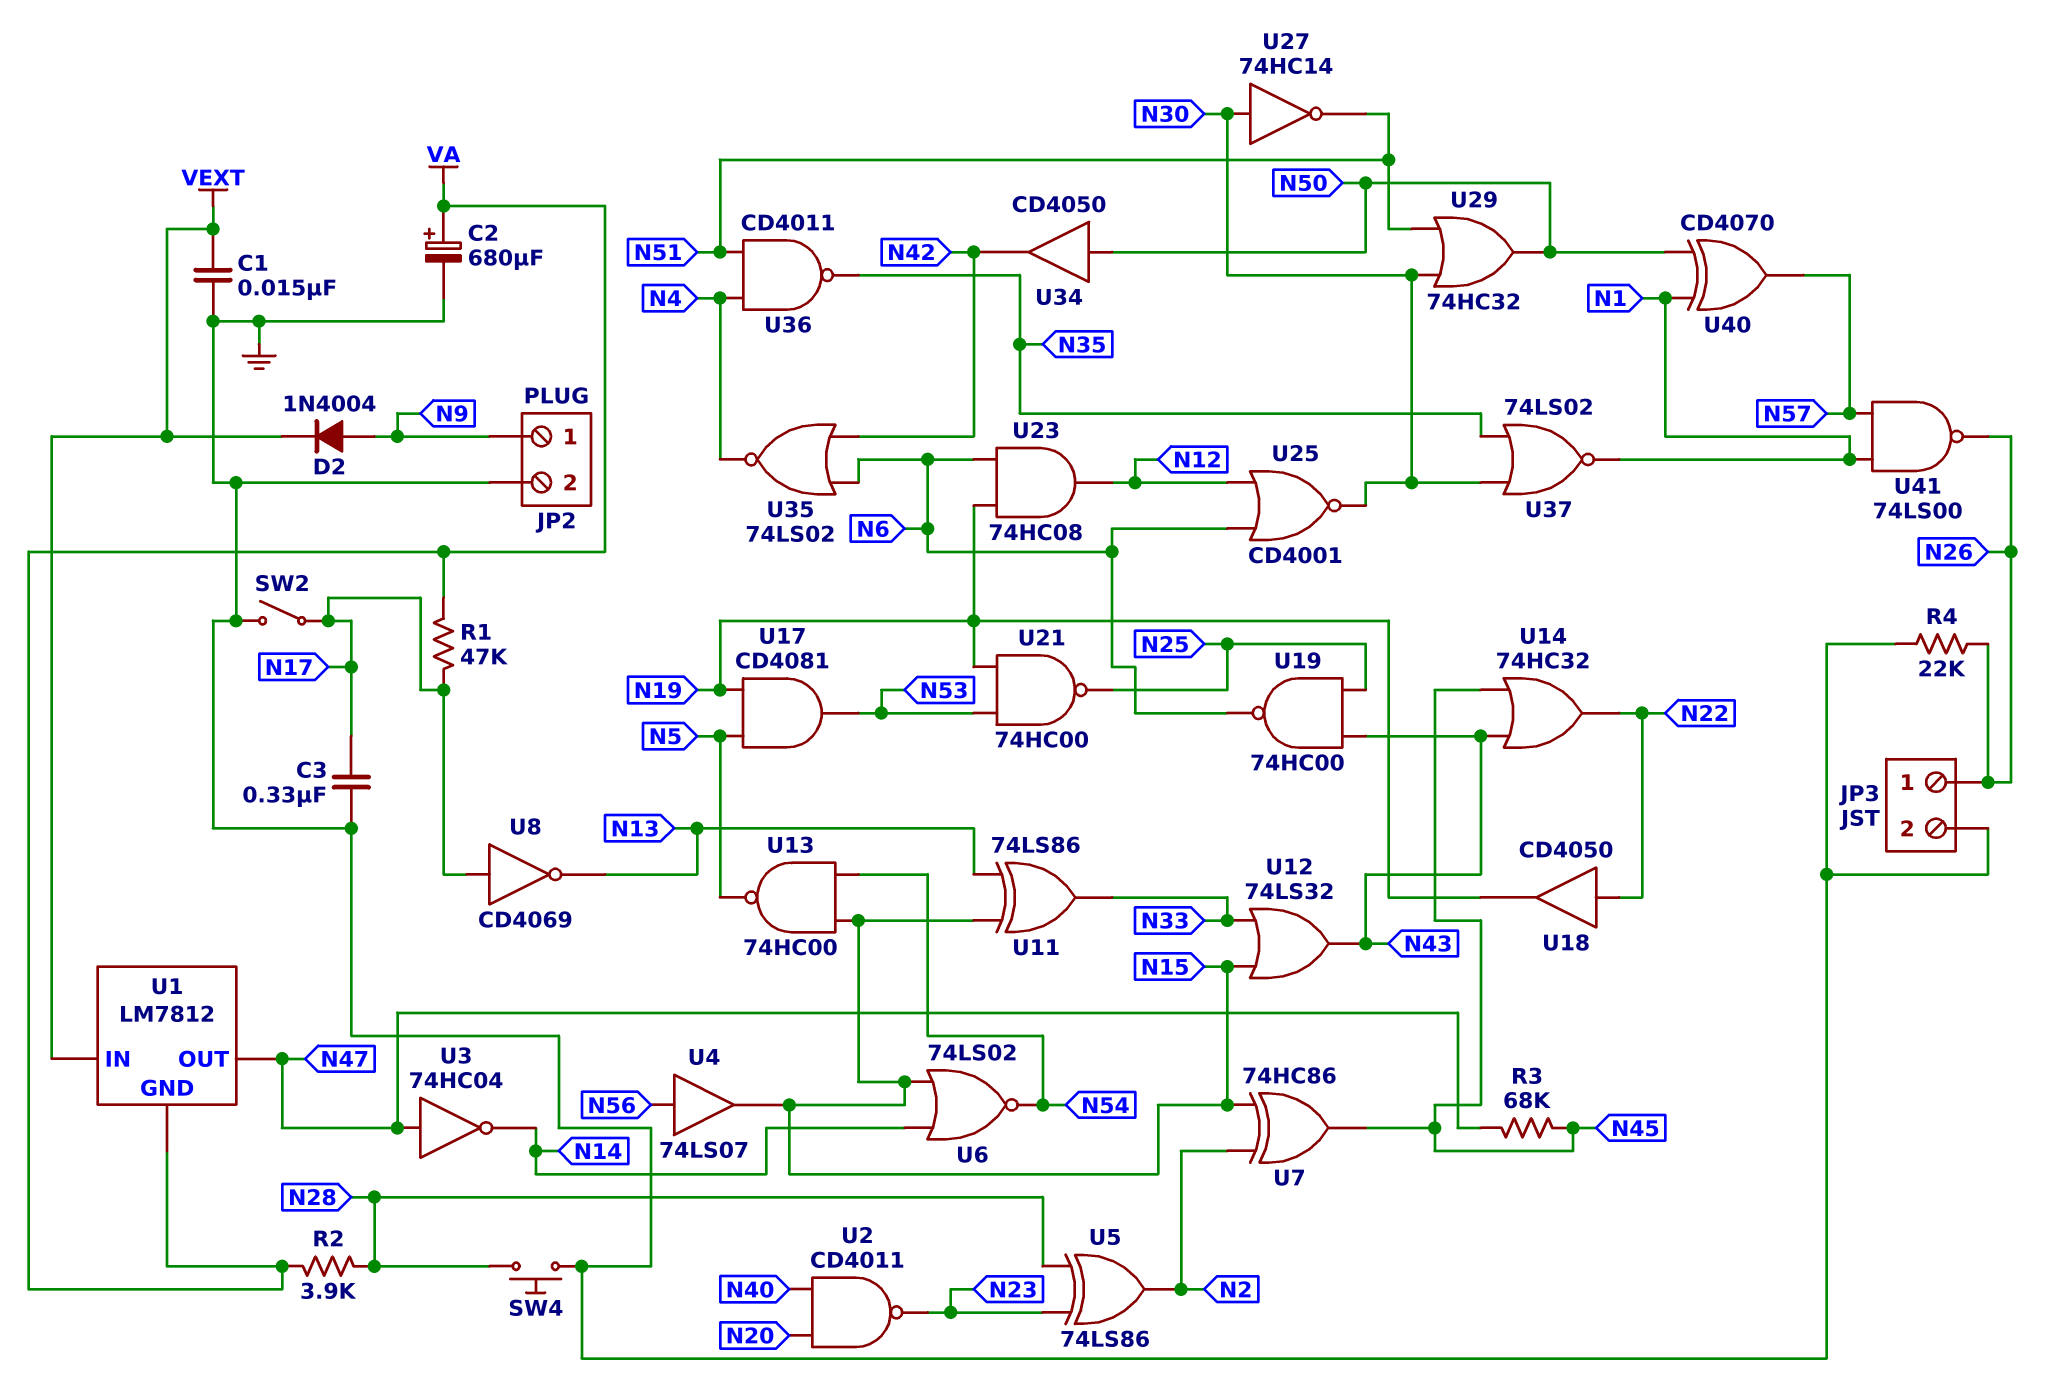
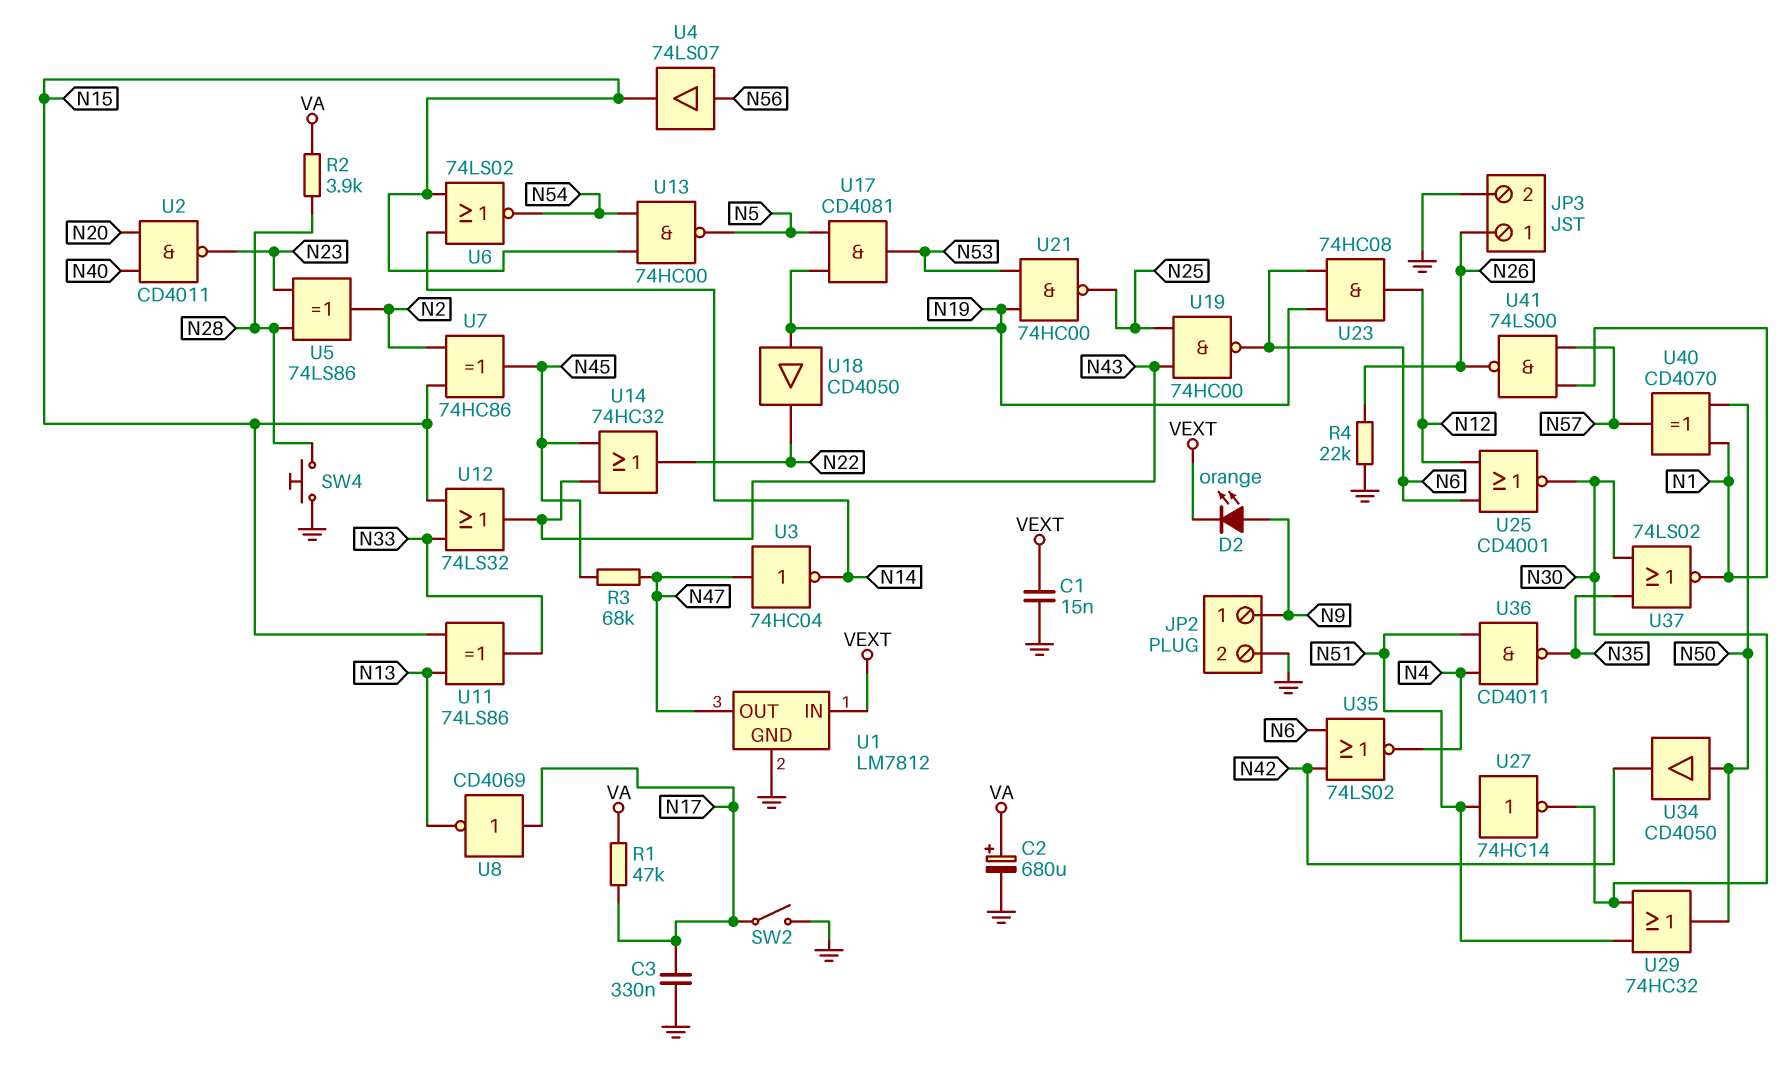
D2: diode 1N4004 (A N9, K VEXT) -> LED orange (A N9, K VEXT)
U1 pin GND: VA -> GND
U18: buffer CD4050 (in N22, out N19) -> buffer CD4050 (in N19, out N22)
U27: NOT 74HC14 (in N30, out N51) -> NOT 74HC14 (in N51, out N30)

